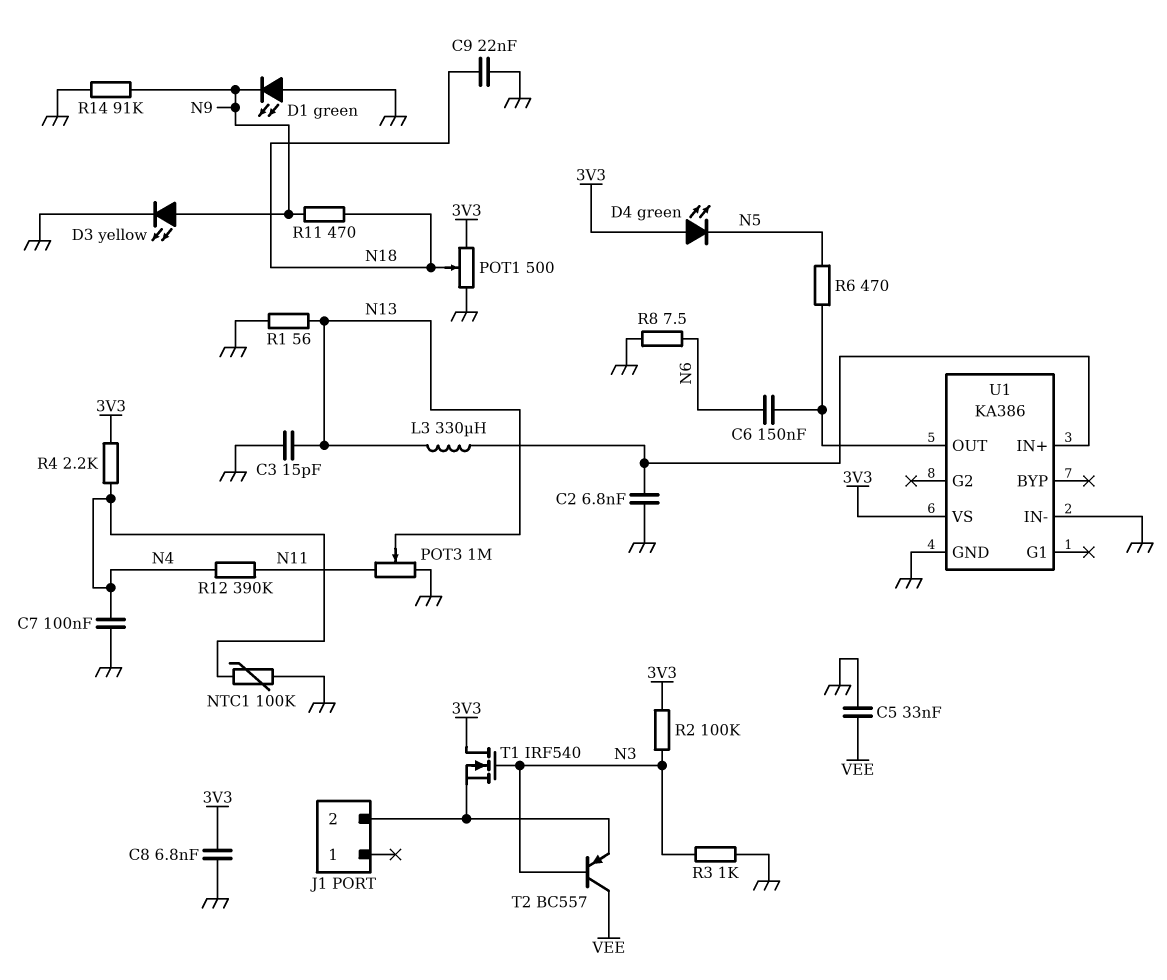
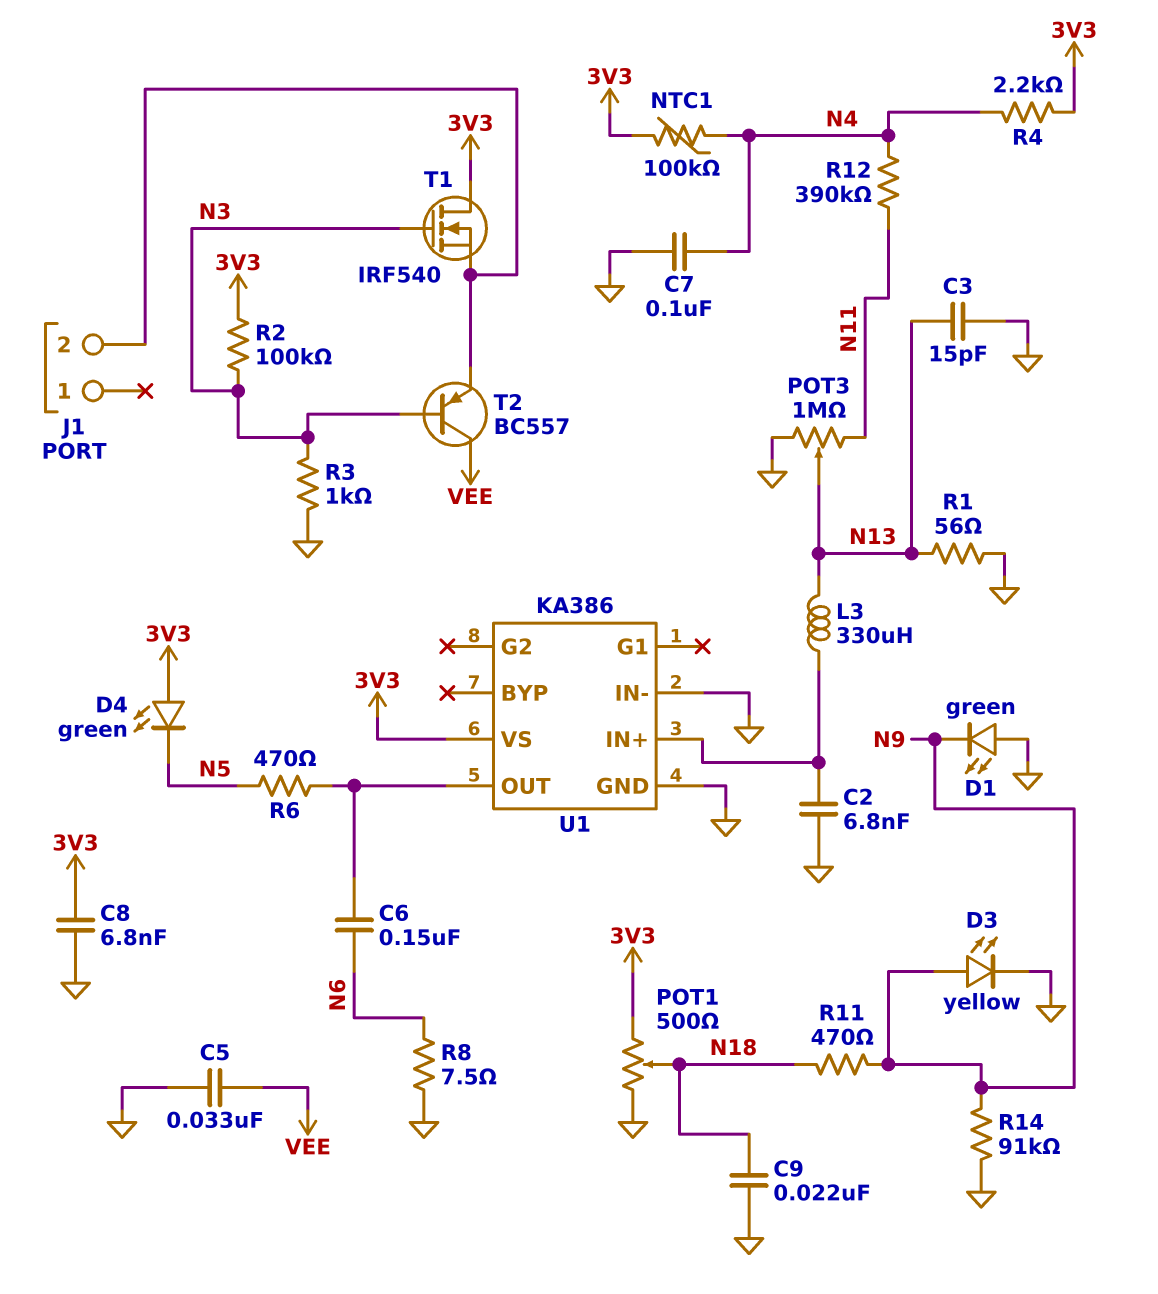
NTC1: 100k (GND, N4) -> 100k (3V3, N4)

